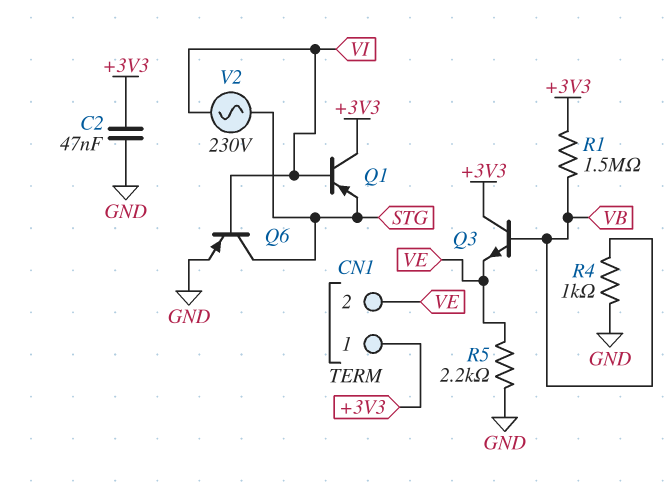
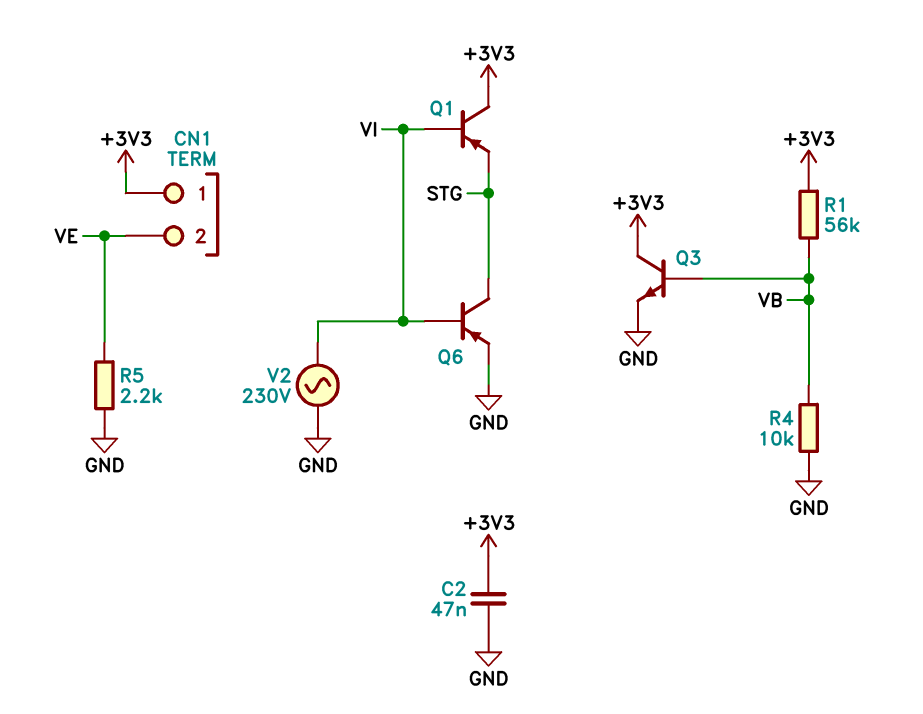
Q3: NPN (B VB, C +3V3, E VE) -> NPN (B VB, C +3V3, E GND)
R1: 1.5M (+3V3, VB) -> 56k (+3V3, VB)
R4: 1k (GND, VB) -> 10k (GND, VB)
V2: AC 230V (STG, VI) -> AC 230V (GND, VI)

